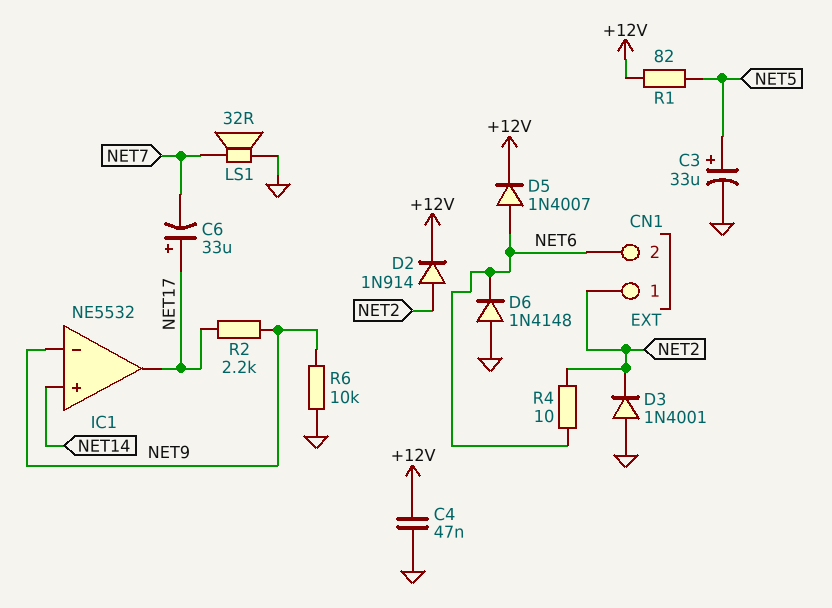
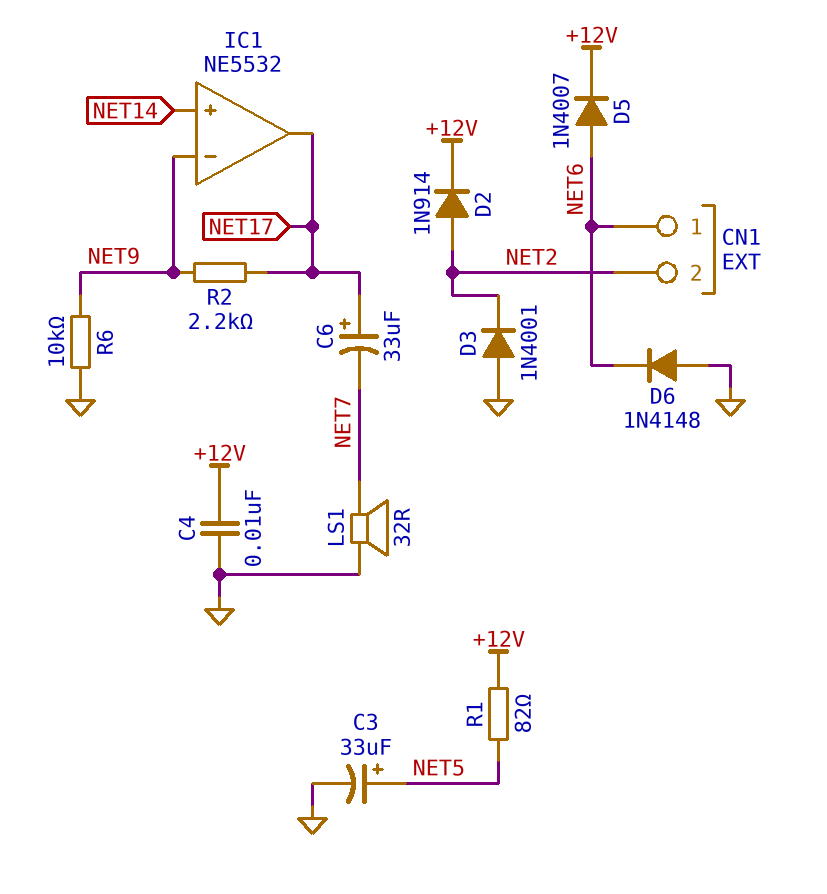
C4: 47nF (+12V, GND) -> 10nF (+12V, GND)
CN1 pin 1: NET2 -> NET6
CN1 pin 2: NET6 -> NET2
R4: 10 (NET2, NET6) -> none

